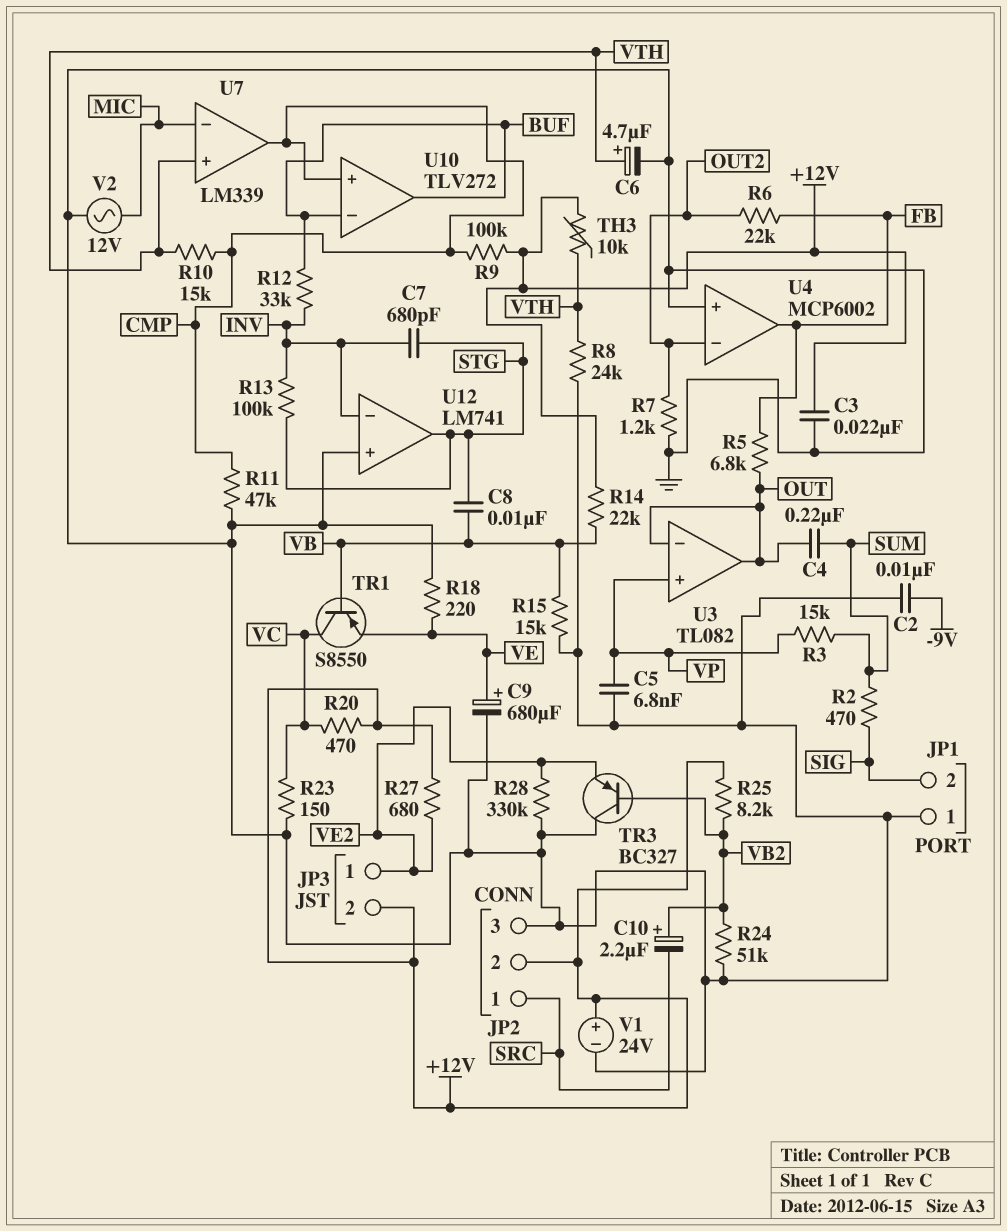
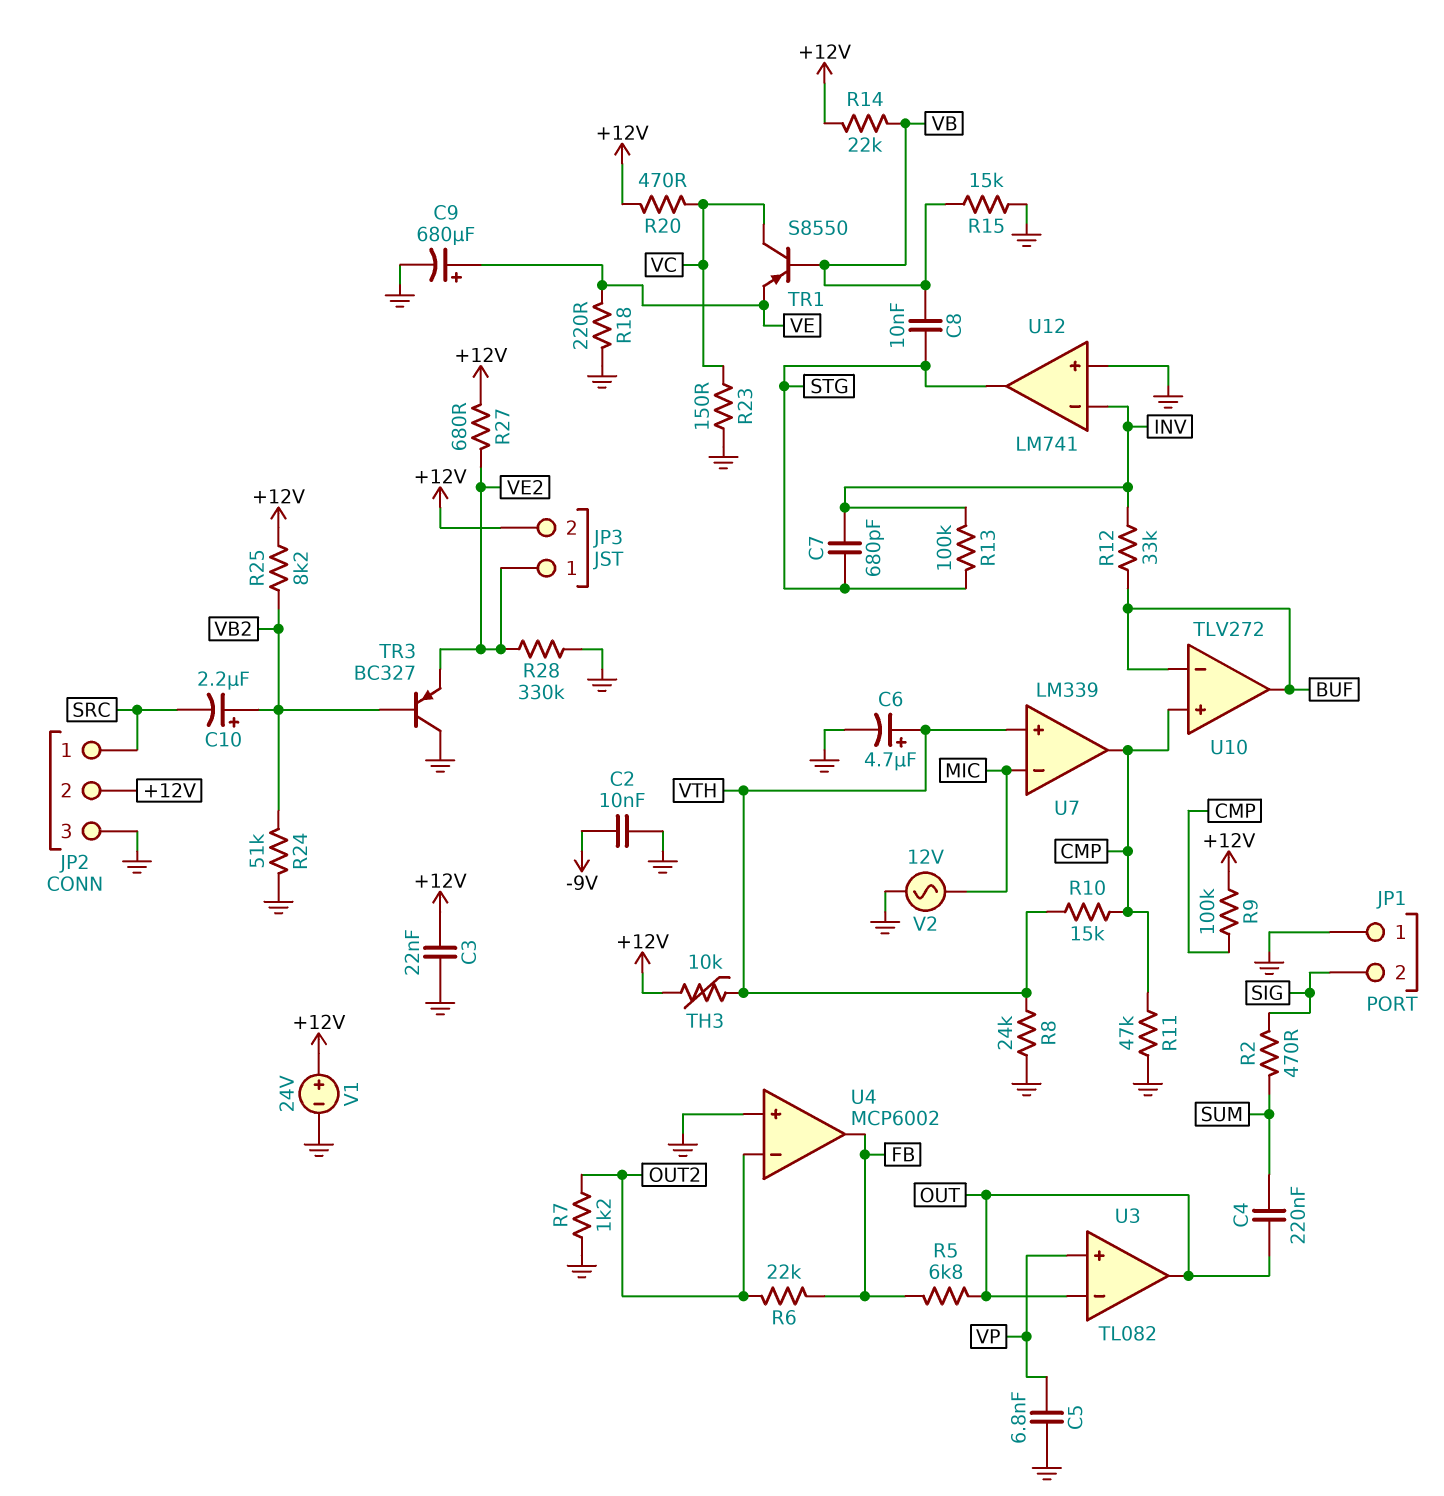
R3: 15k (SUM, VP) -> none

